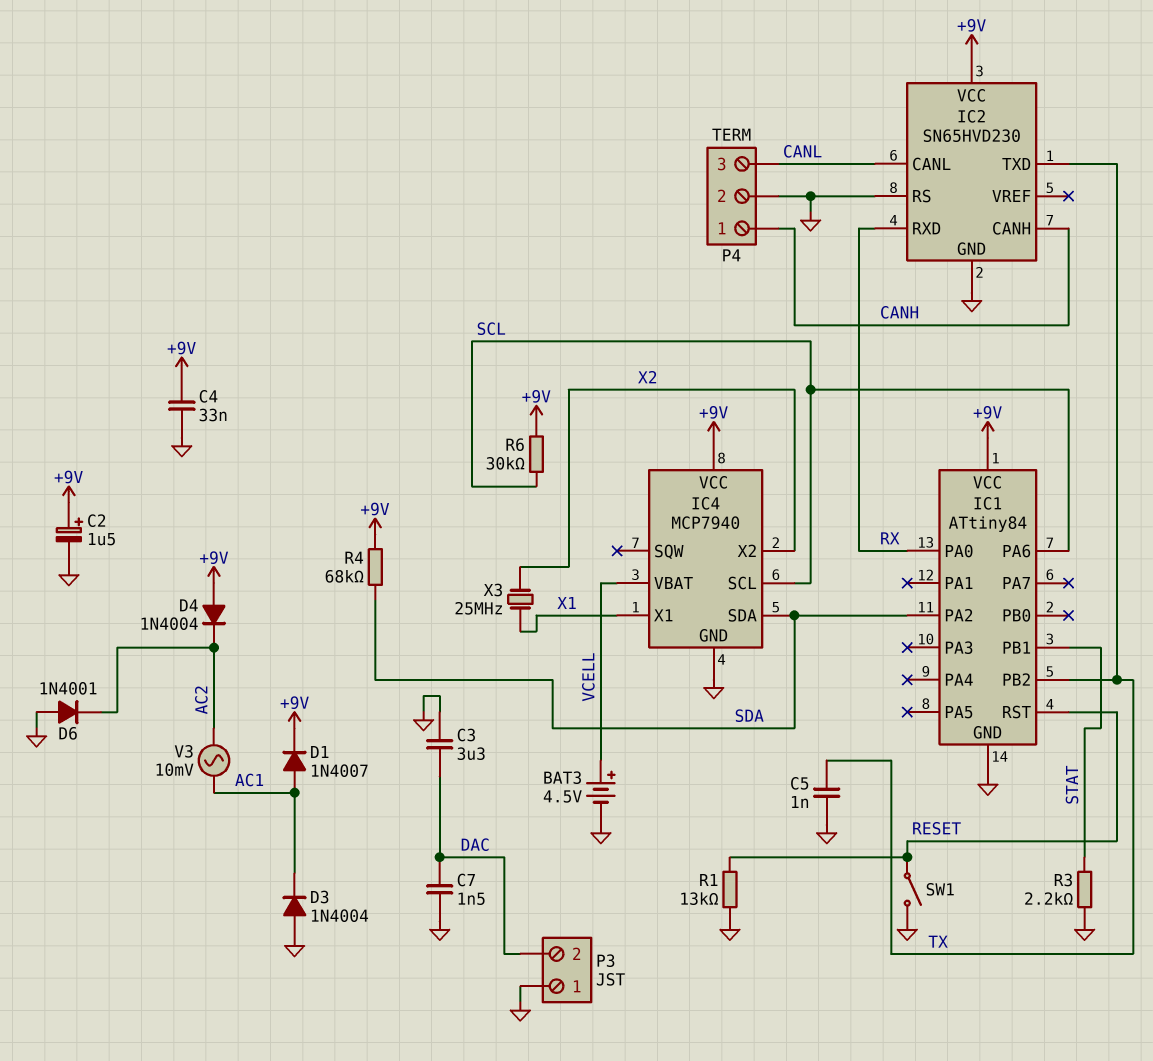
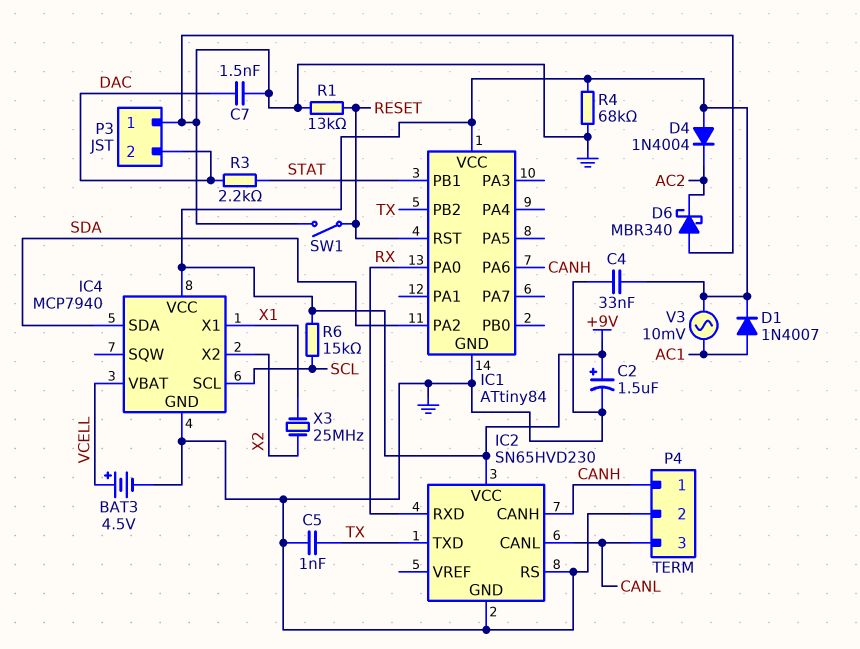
C3: 3.3uF (DAC, GND) -> none
D3: diode 1N4004 (A GND, K AC1) -> none
D6: diode 1N4001 (A GND, K AC2) -> schottky MBR340 (A GND, K AC2)
IC1 pin PA6: SCL -> CANH
R3: 2.2k (GND, STAT) -> 2.2k (DAC, STAT)
R4: 68k (+9V, SDA) -> 68k (+9V, GND)
R6: 30k (+9V, SCL) -> 15k (+9V, SCL)
V3: AC 10mV (AC1, AC2) -> AC 10mV (+9V, AC1)

